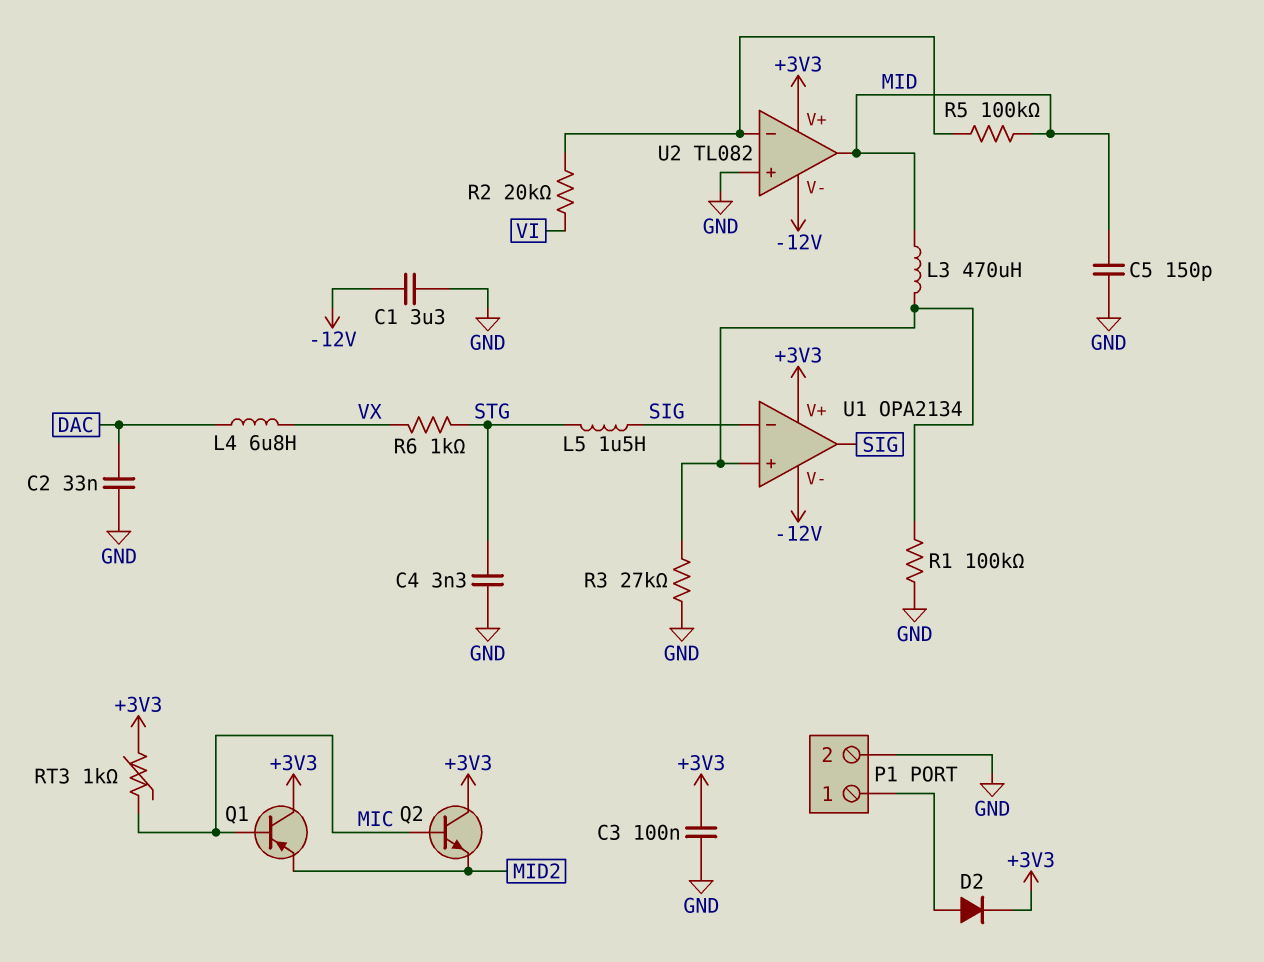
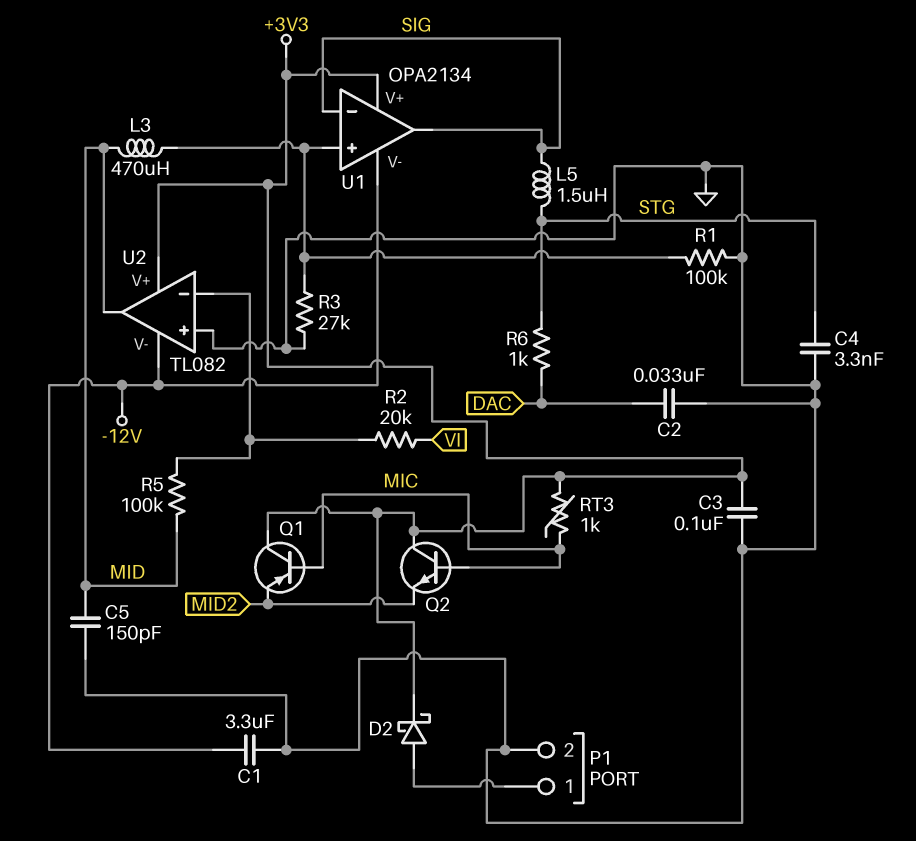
D2: diode (A P1/1, K +3V3) -> schottky (A P1/1, K +3V3)
L4: 6.8uH (DAC, VX) -> none
R6: 1k (STG, VX) -> 1k (DAC, STG)

